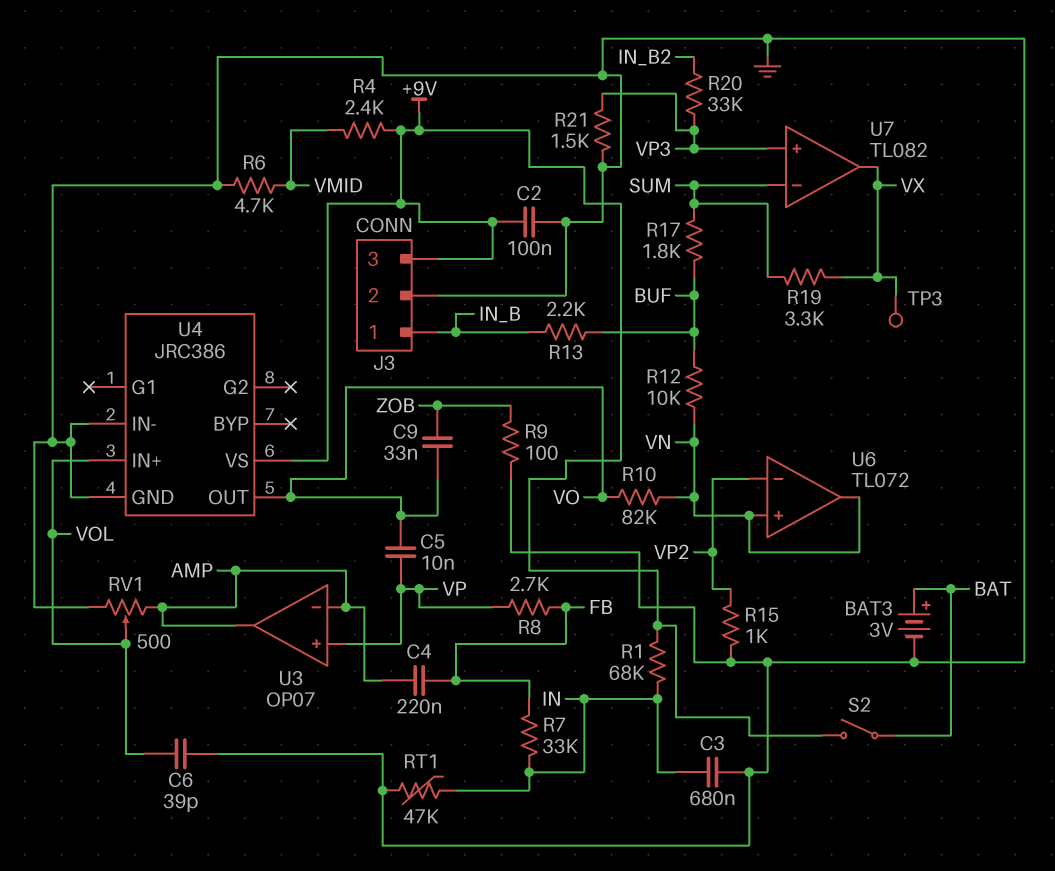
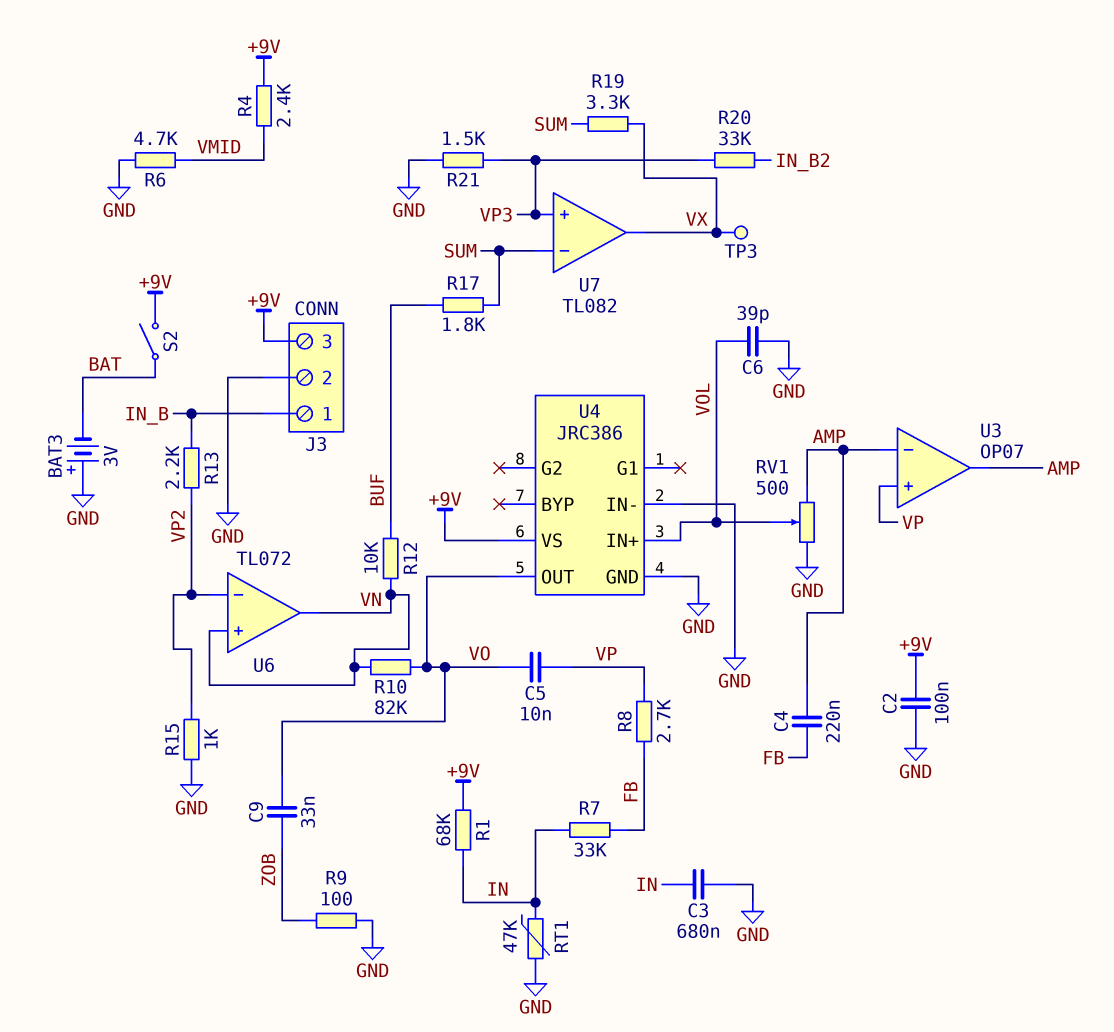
BAT3: 3V (plus BAT, minus GND) -> 3V (plus GND, minus BAT)
R13: 2.2k (BUF, IN_B) -> 2.2k (IN_B, VP2)

